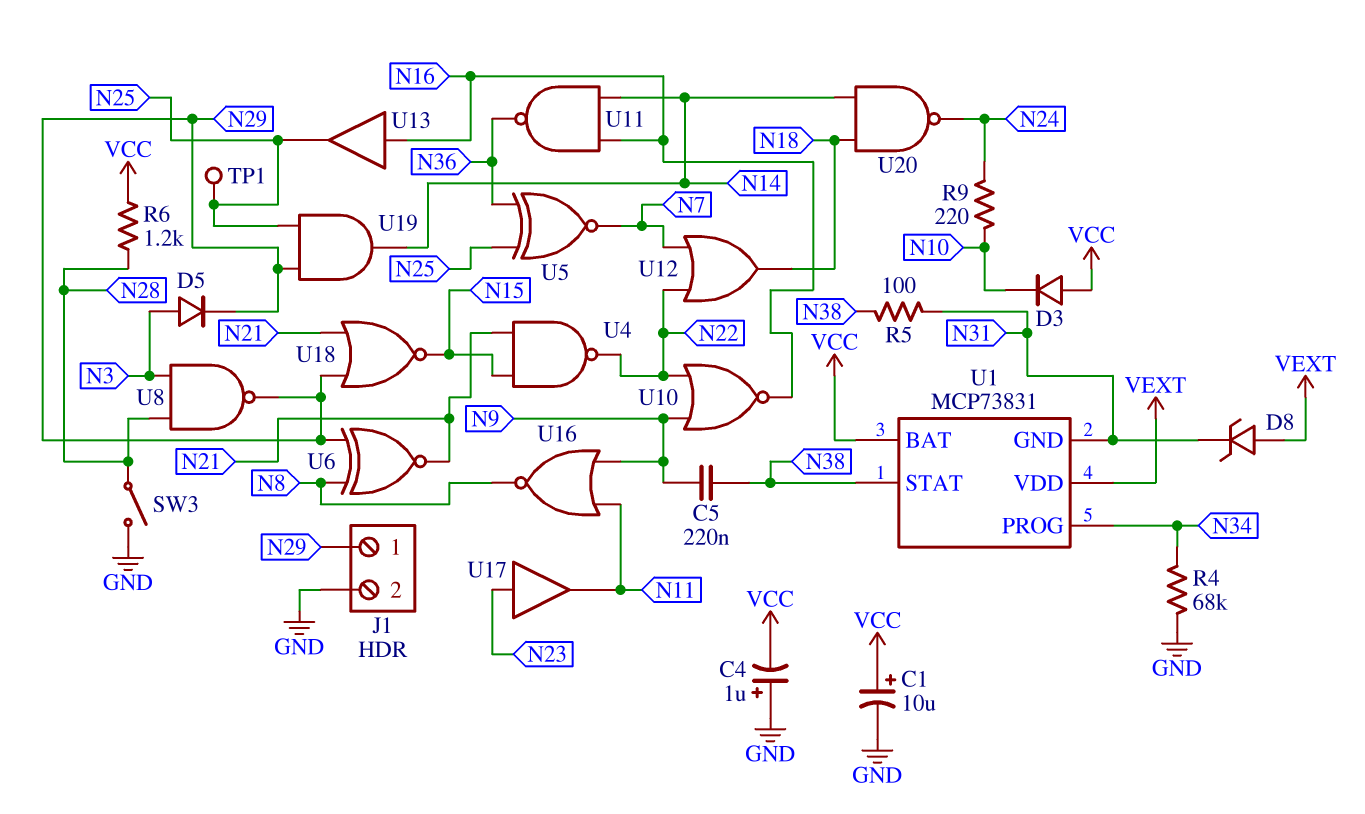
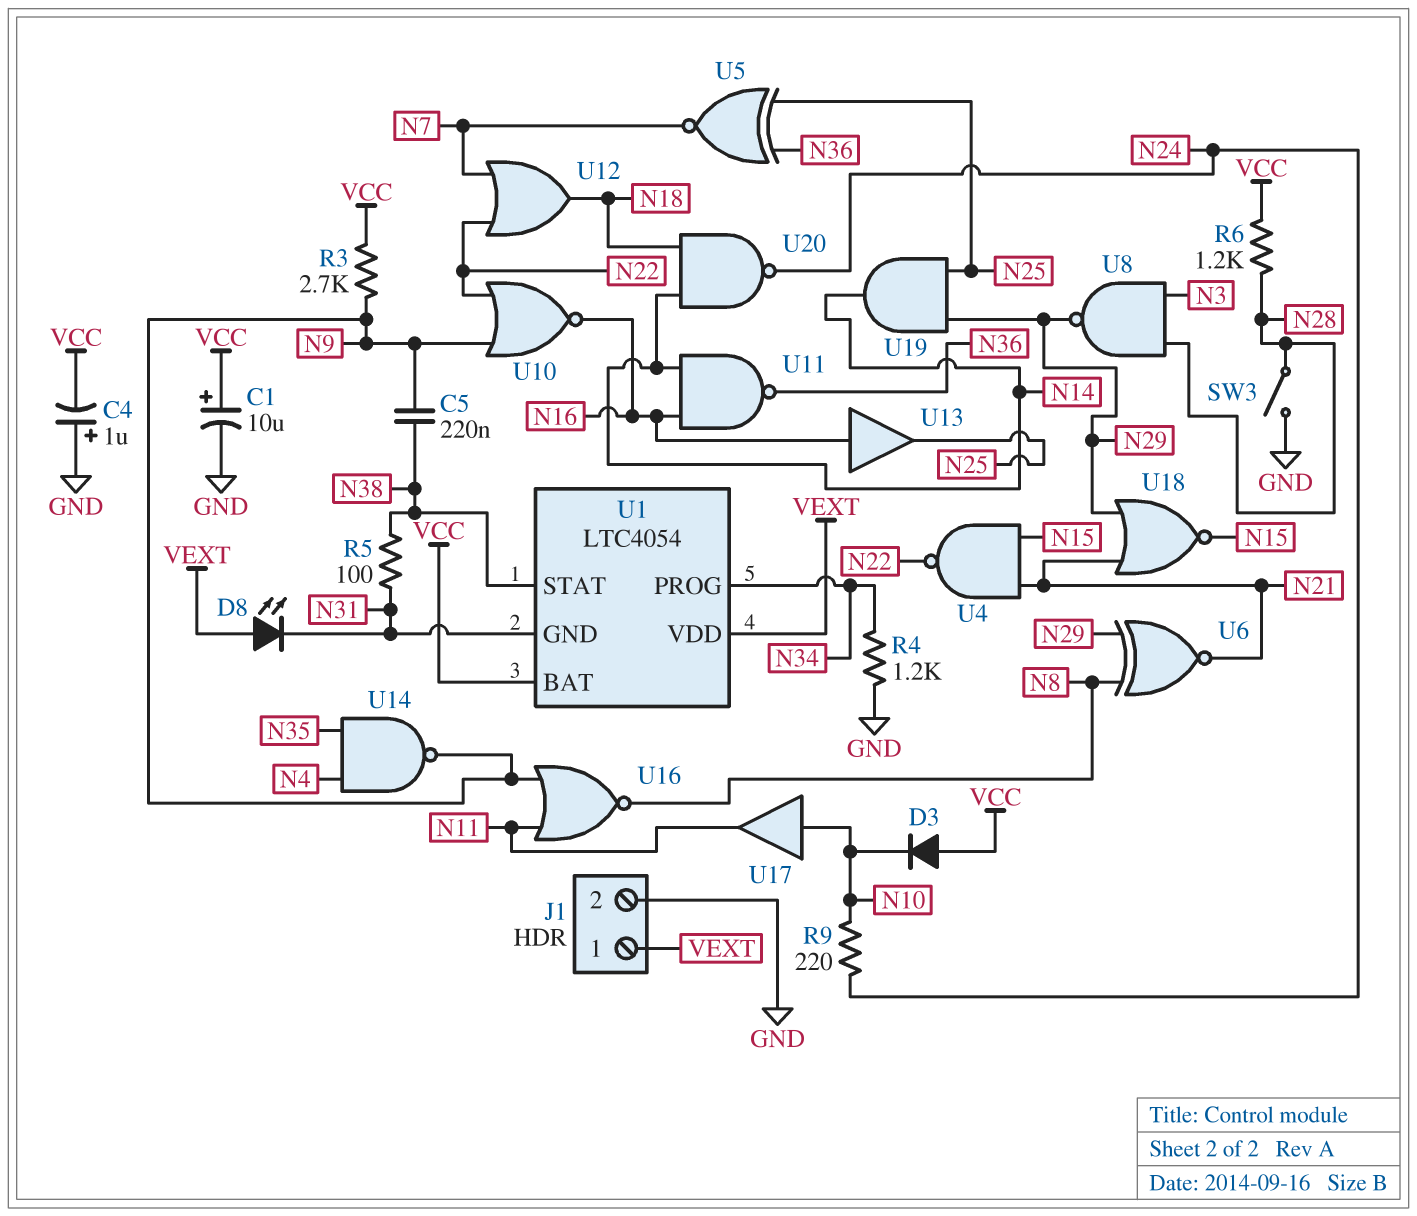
D5: diode (A N3, K N29) -> none
D8: zener (A VEXT, K N31) -> LED (A VEXT, K N31)
J1 pin 1: N29 -> VEXT
R3: none -> 2.7k (N9, VCC)
R4: 68k (GND, N34) -> 1.2k (GND, N34)
TP1: test point (N25) -> none
U1: MCP73831 -> LTC4054
U14: none -> NAND (in N4, in N35, out N9)
U17: buffer (in N23, out N11) -> buffer (in N10, out N11)

